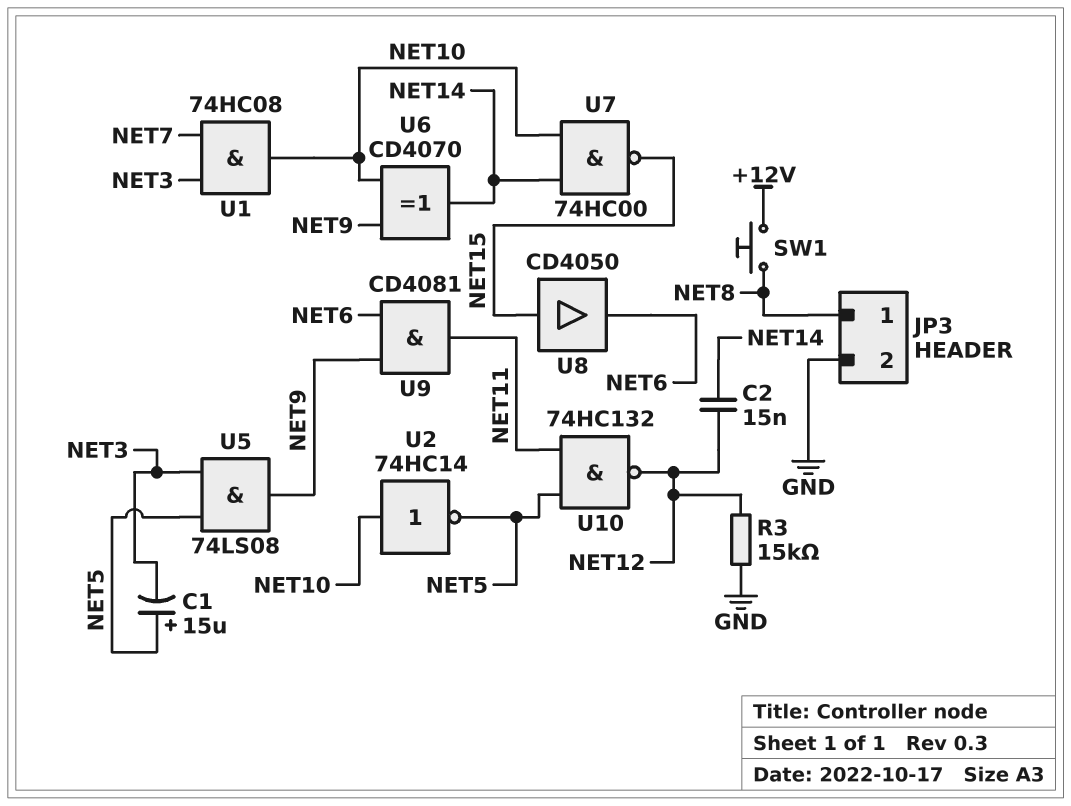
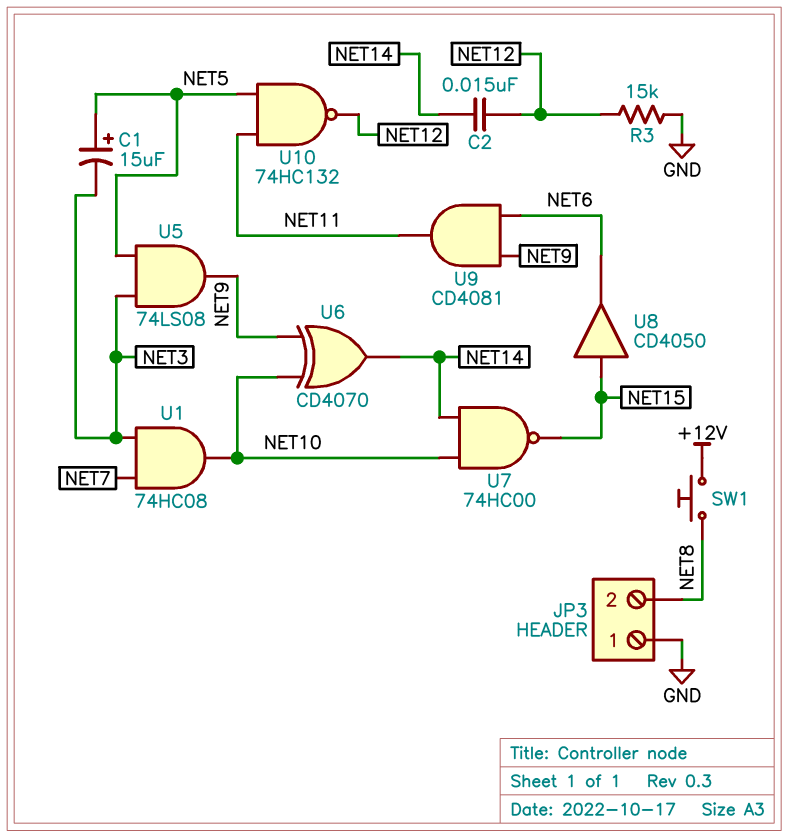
JP3 pin 1: NET8 -> GND
JP3 pin 2: GND -> NET8
U2: NOT 74HC14 (in NET10, out NET5) -> none

